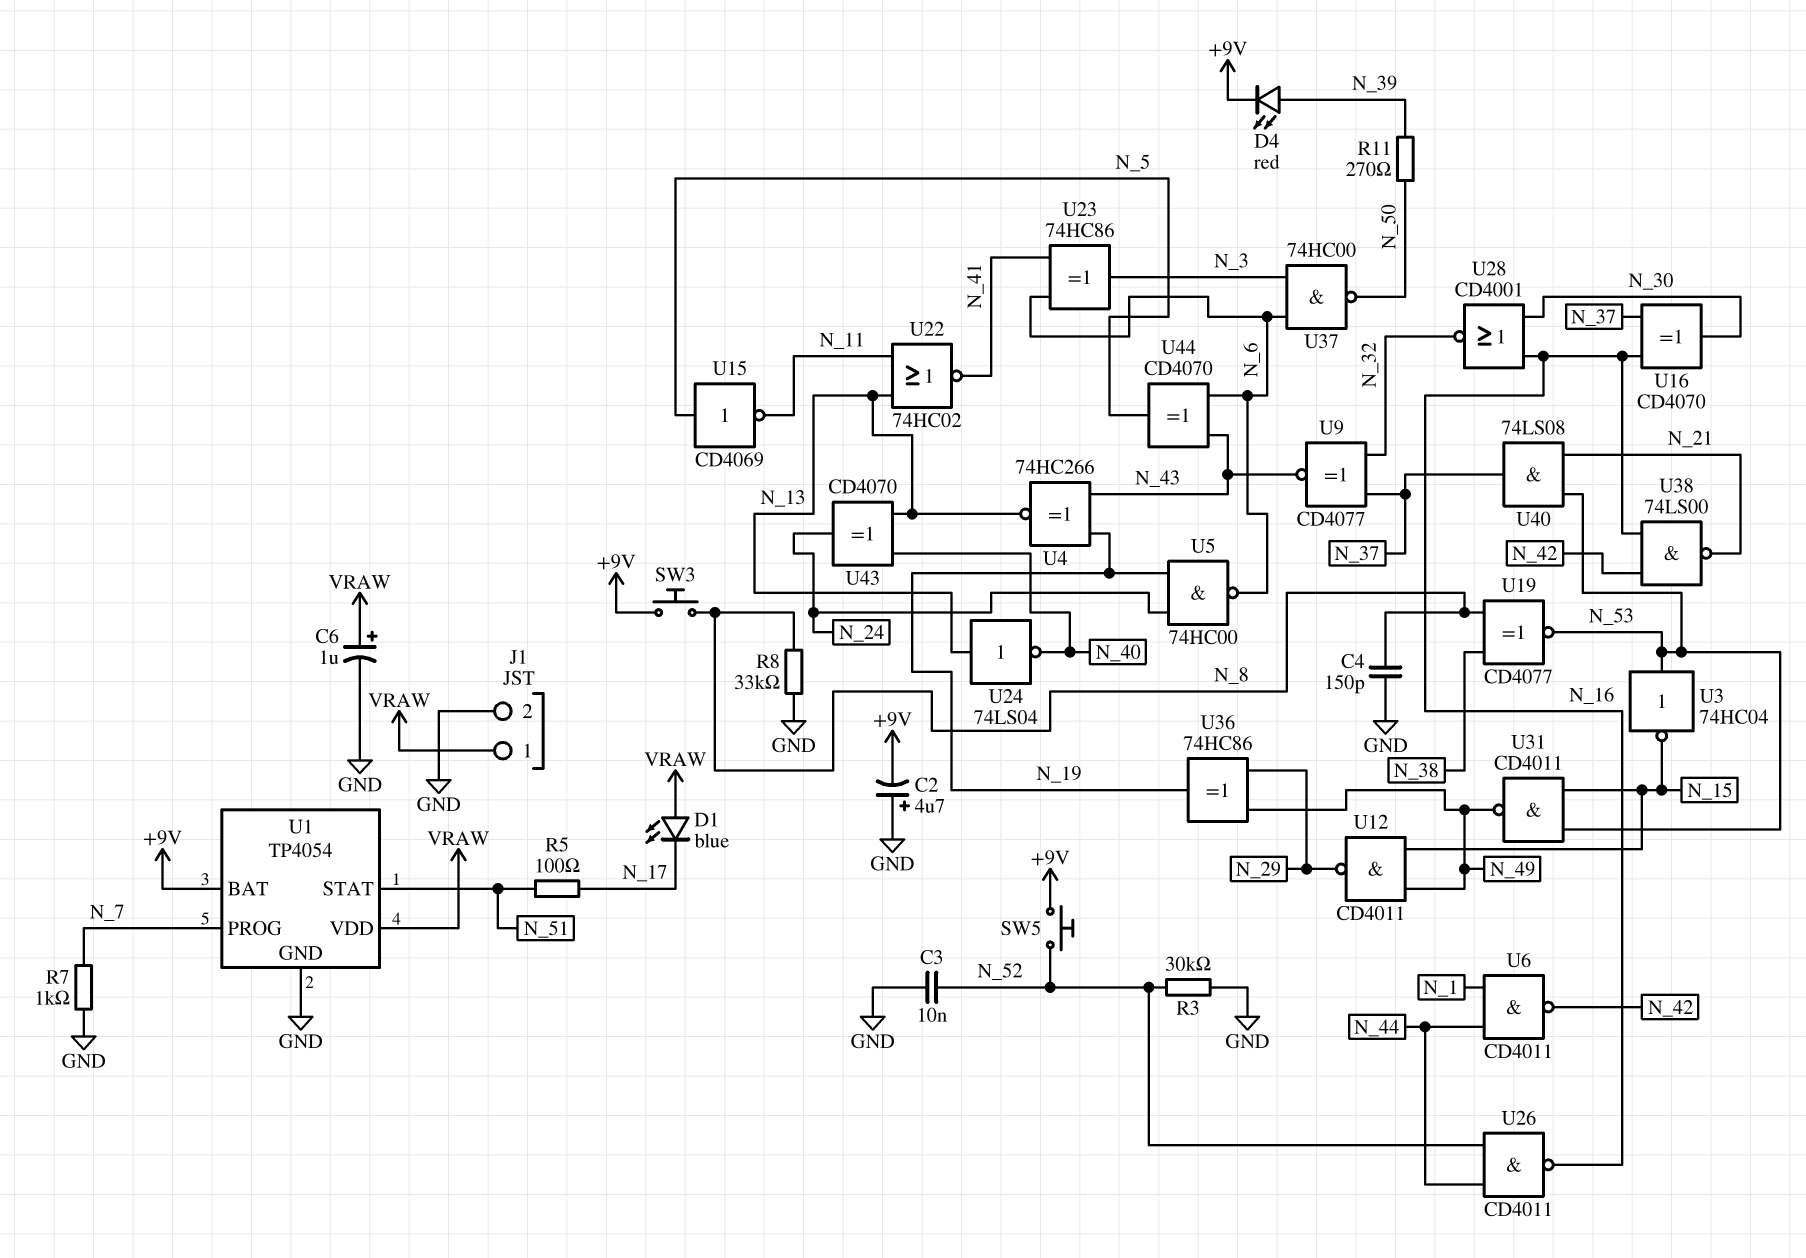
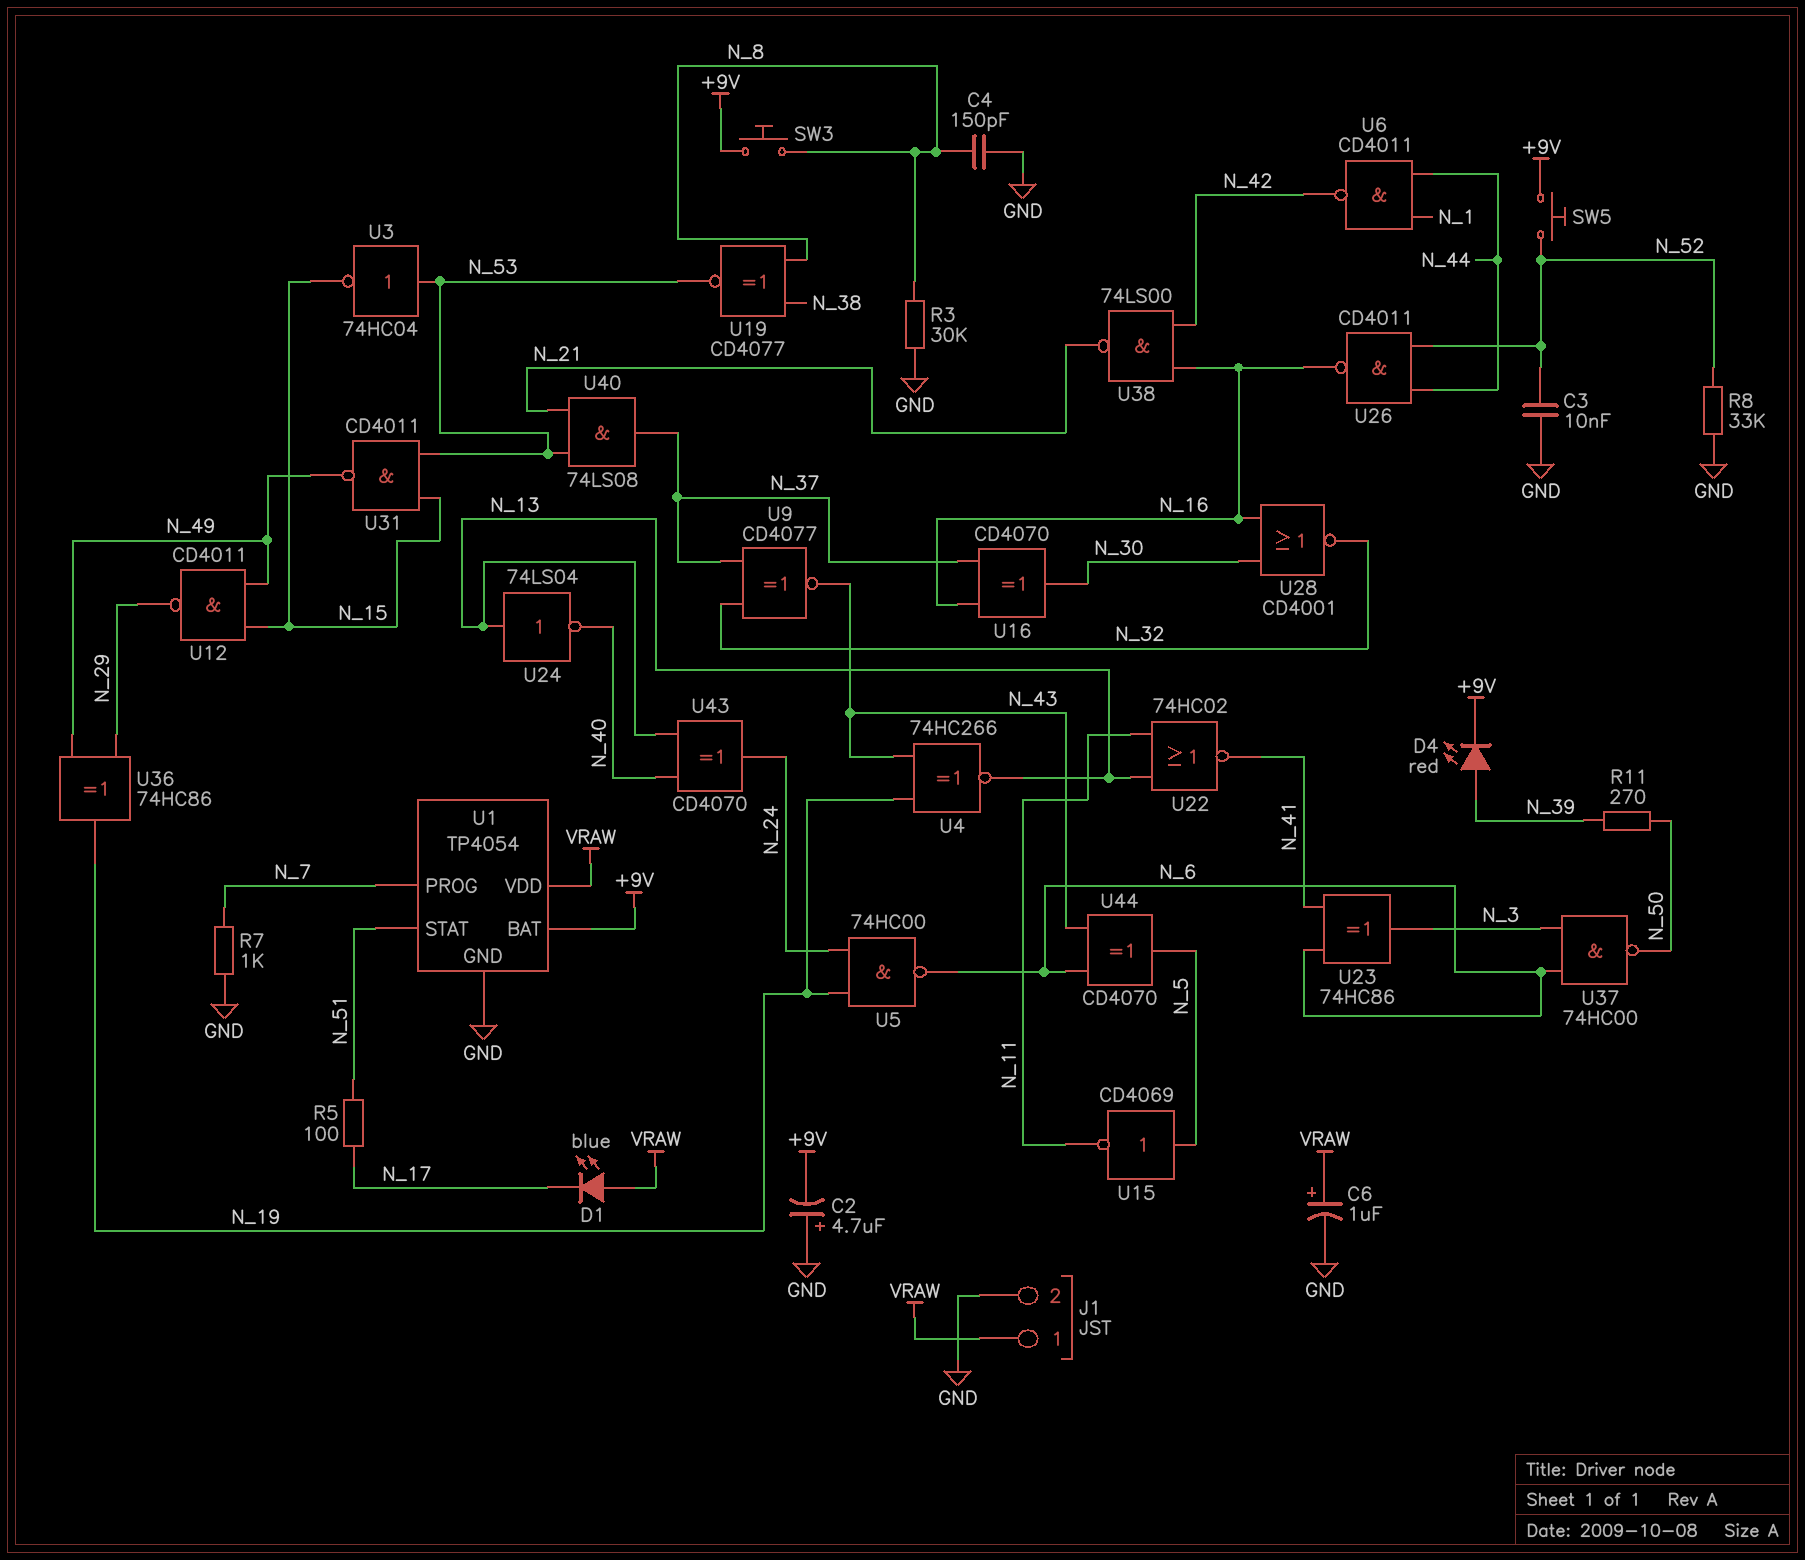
R3: 30k (GND, N_52) -> 30k (GND, N_8)
R8: 33k (GND, N_8) -> 33k (GND, N_52)

